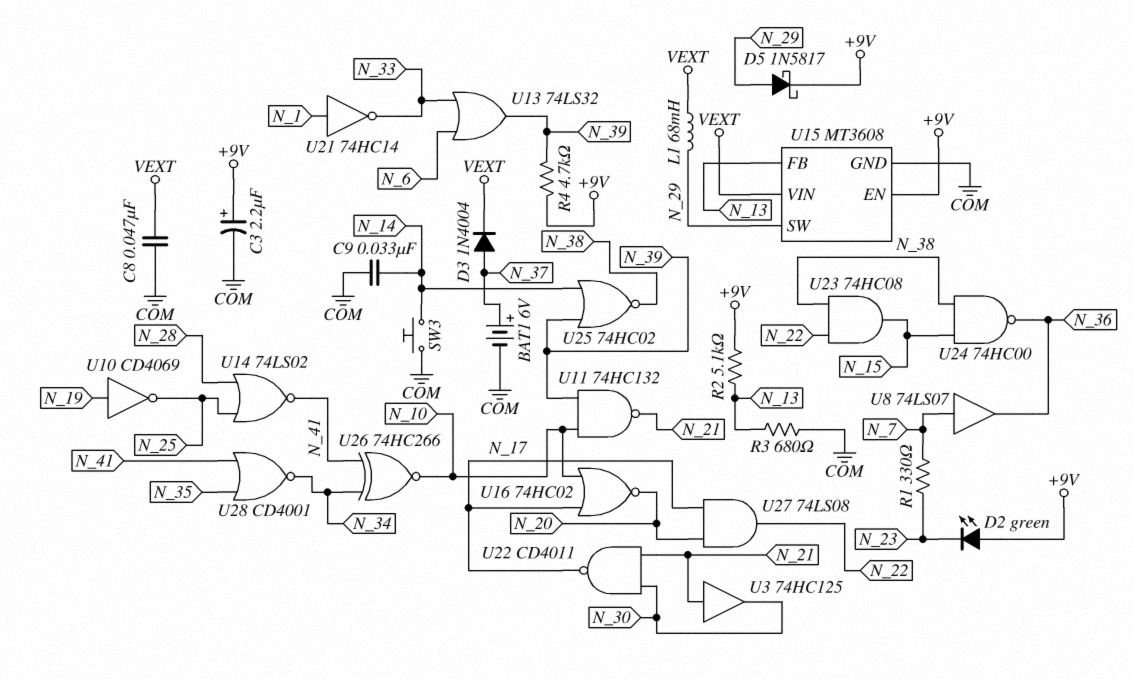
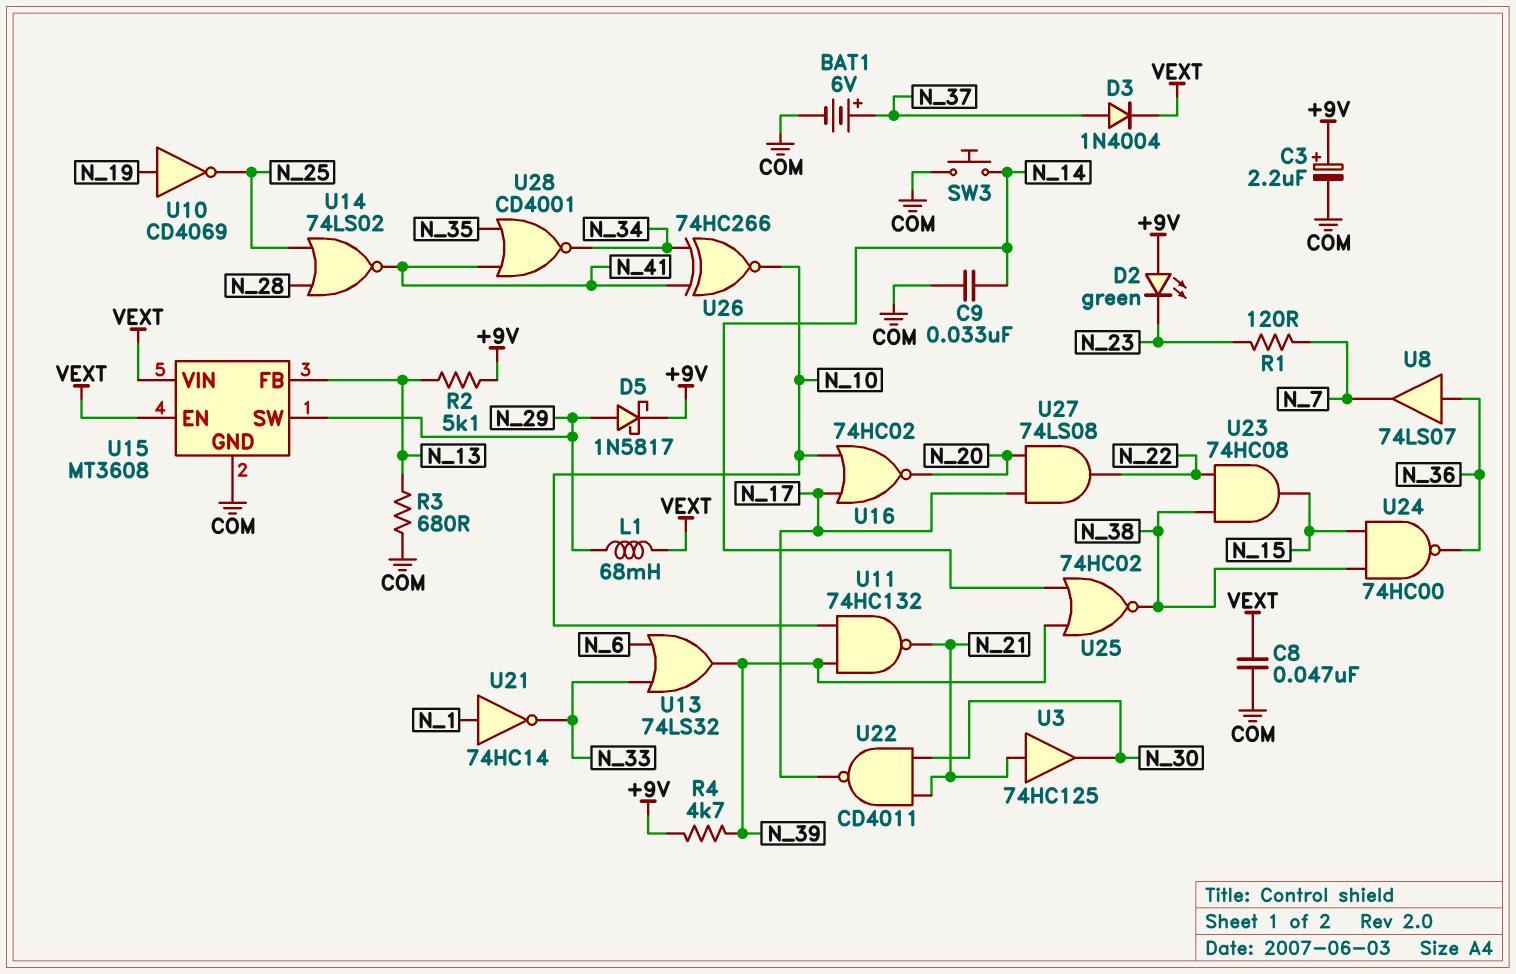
R1: 330 (N_7, N_23) -> 120 (N_7, N_23)
U8: buffer 74LS07 (in N_7, out N_36) -> buffer 74LS07 (in N_36, out N_7)
U15 pin EN: +9V -> VEXT

